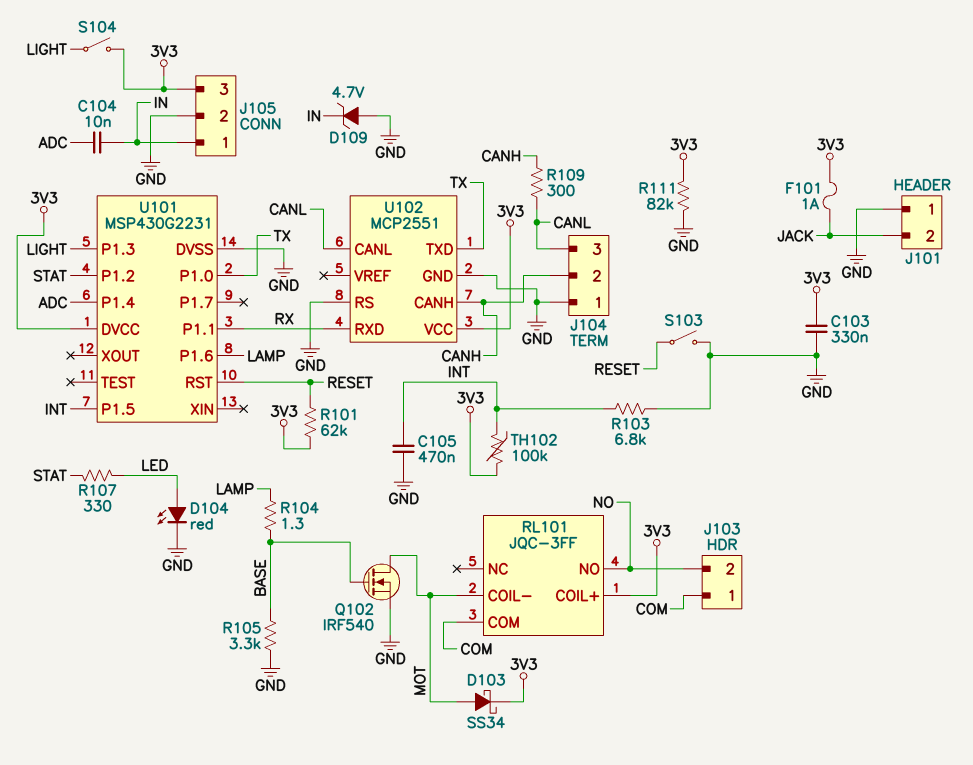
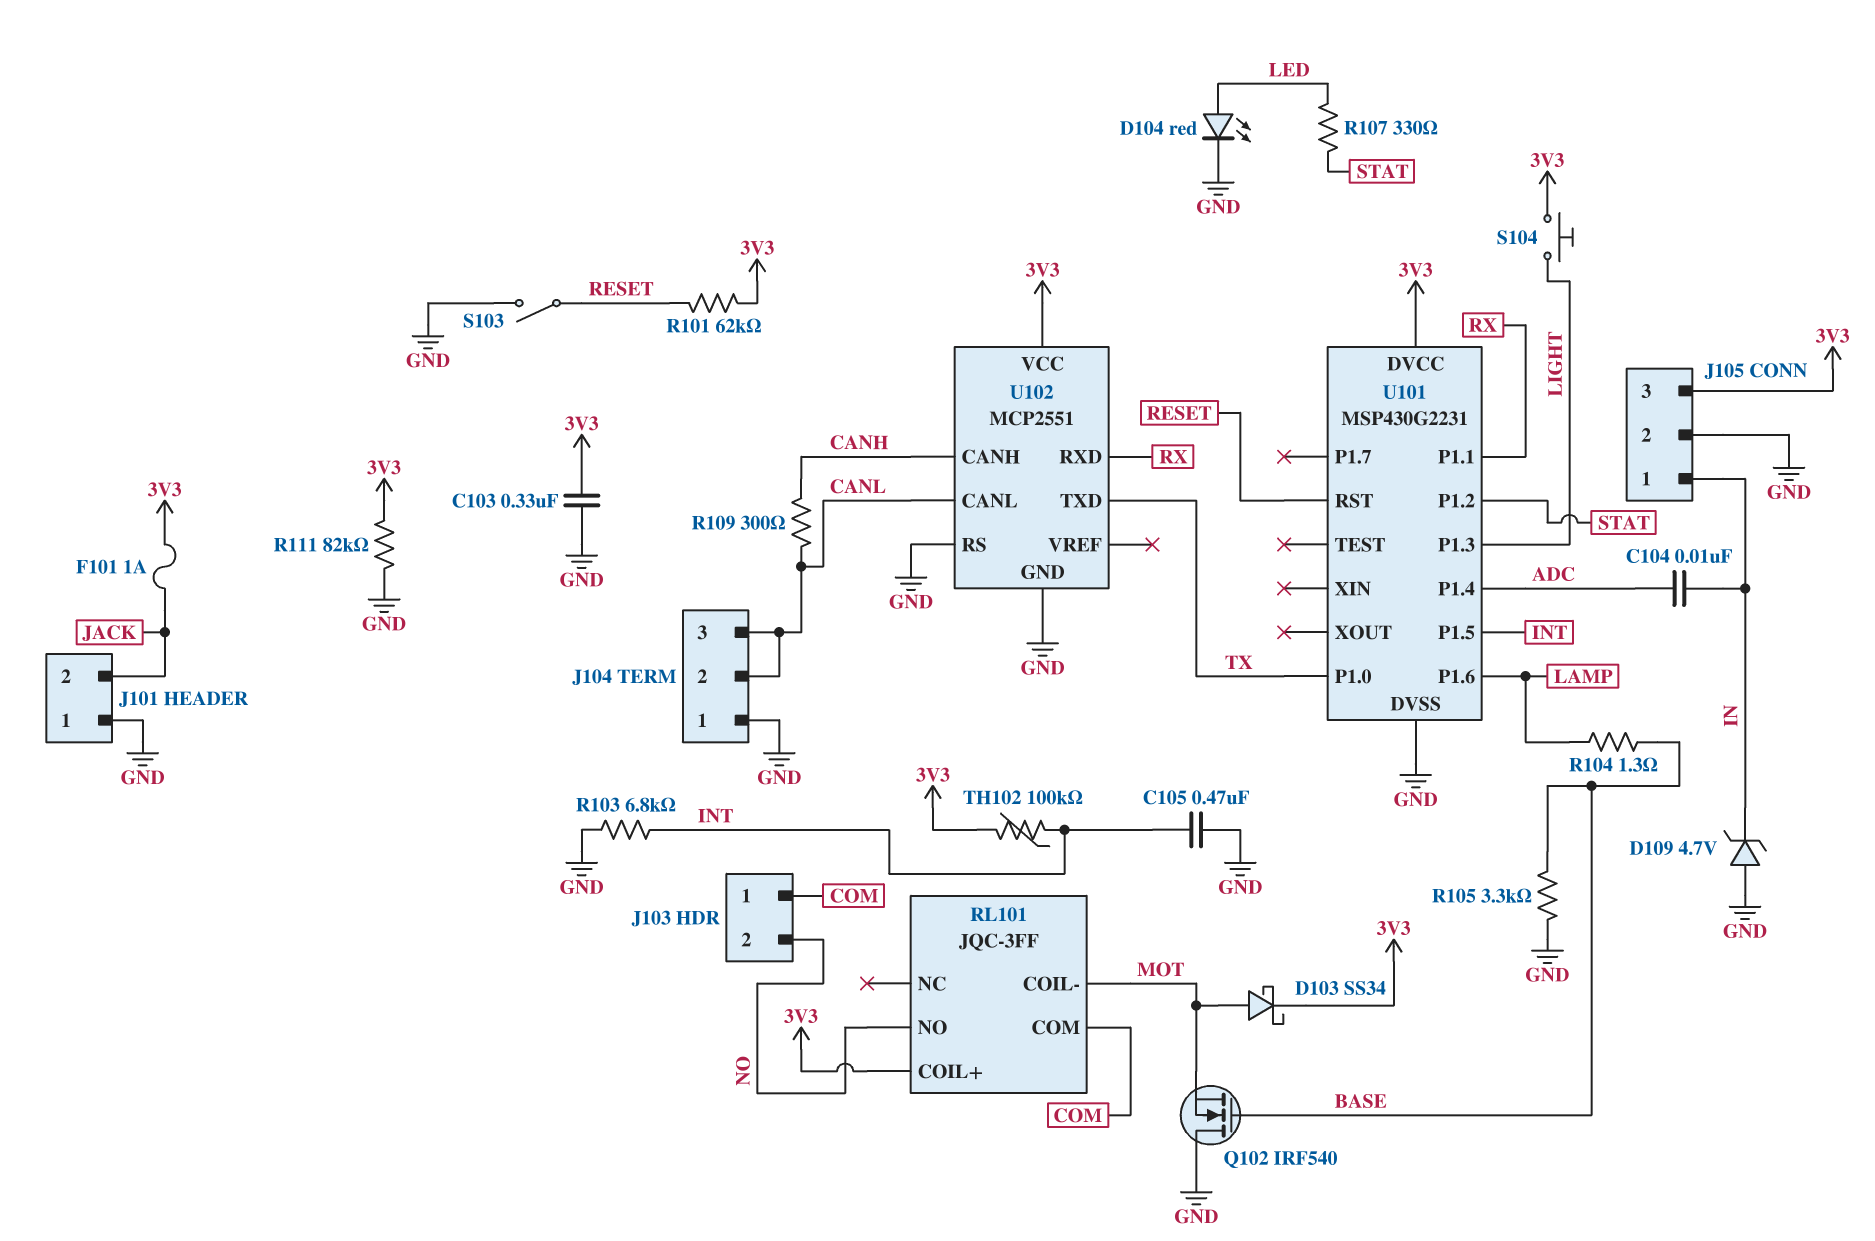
J104 pin 2: CANH -> CANL
Q102: NMOS IRF540 (G BASE, D MOT, S GND) -> NMOS IRF540 (G BASE, D GND, S MOT)
S104: switch (3V3, LIGHT) -> button (3V3, LIGHT)

